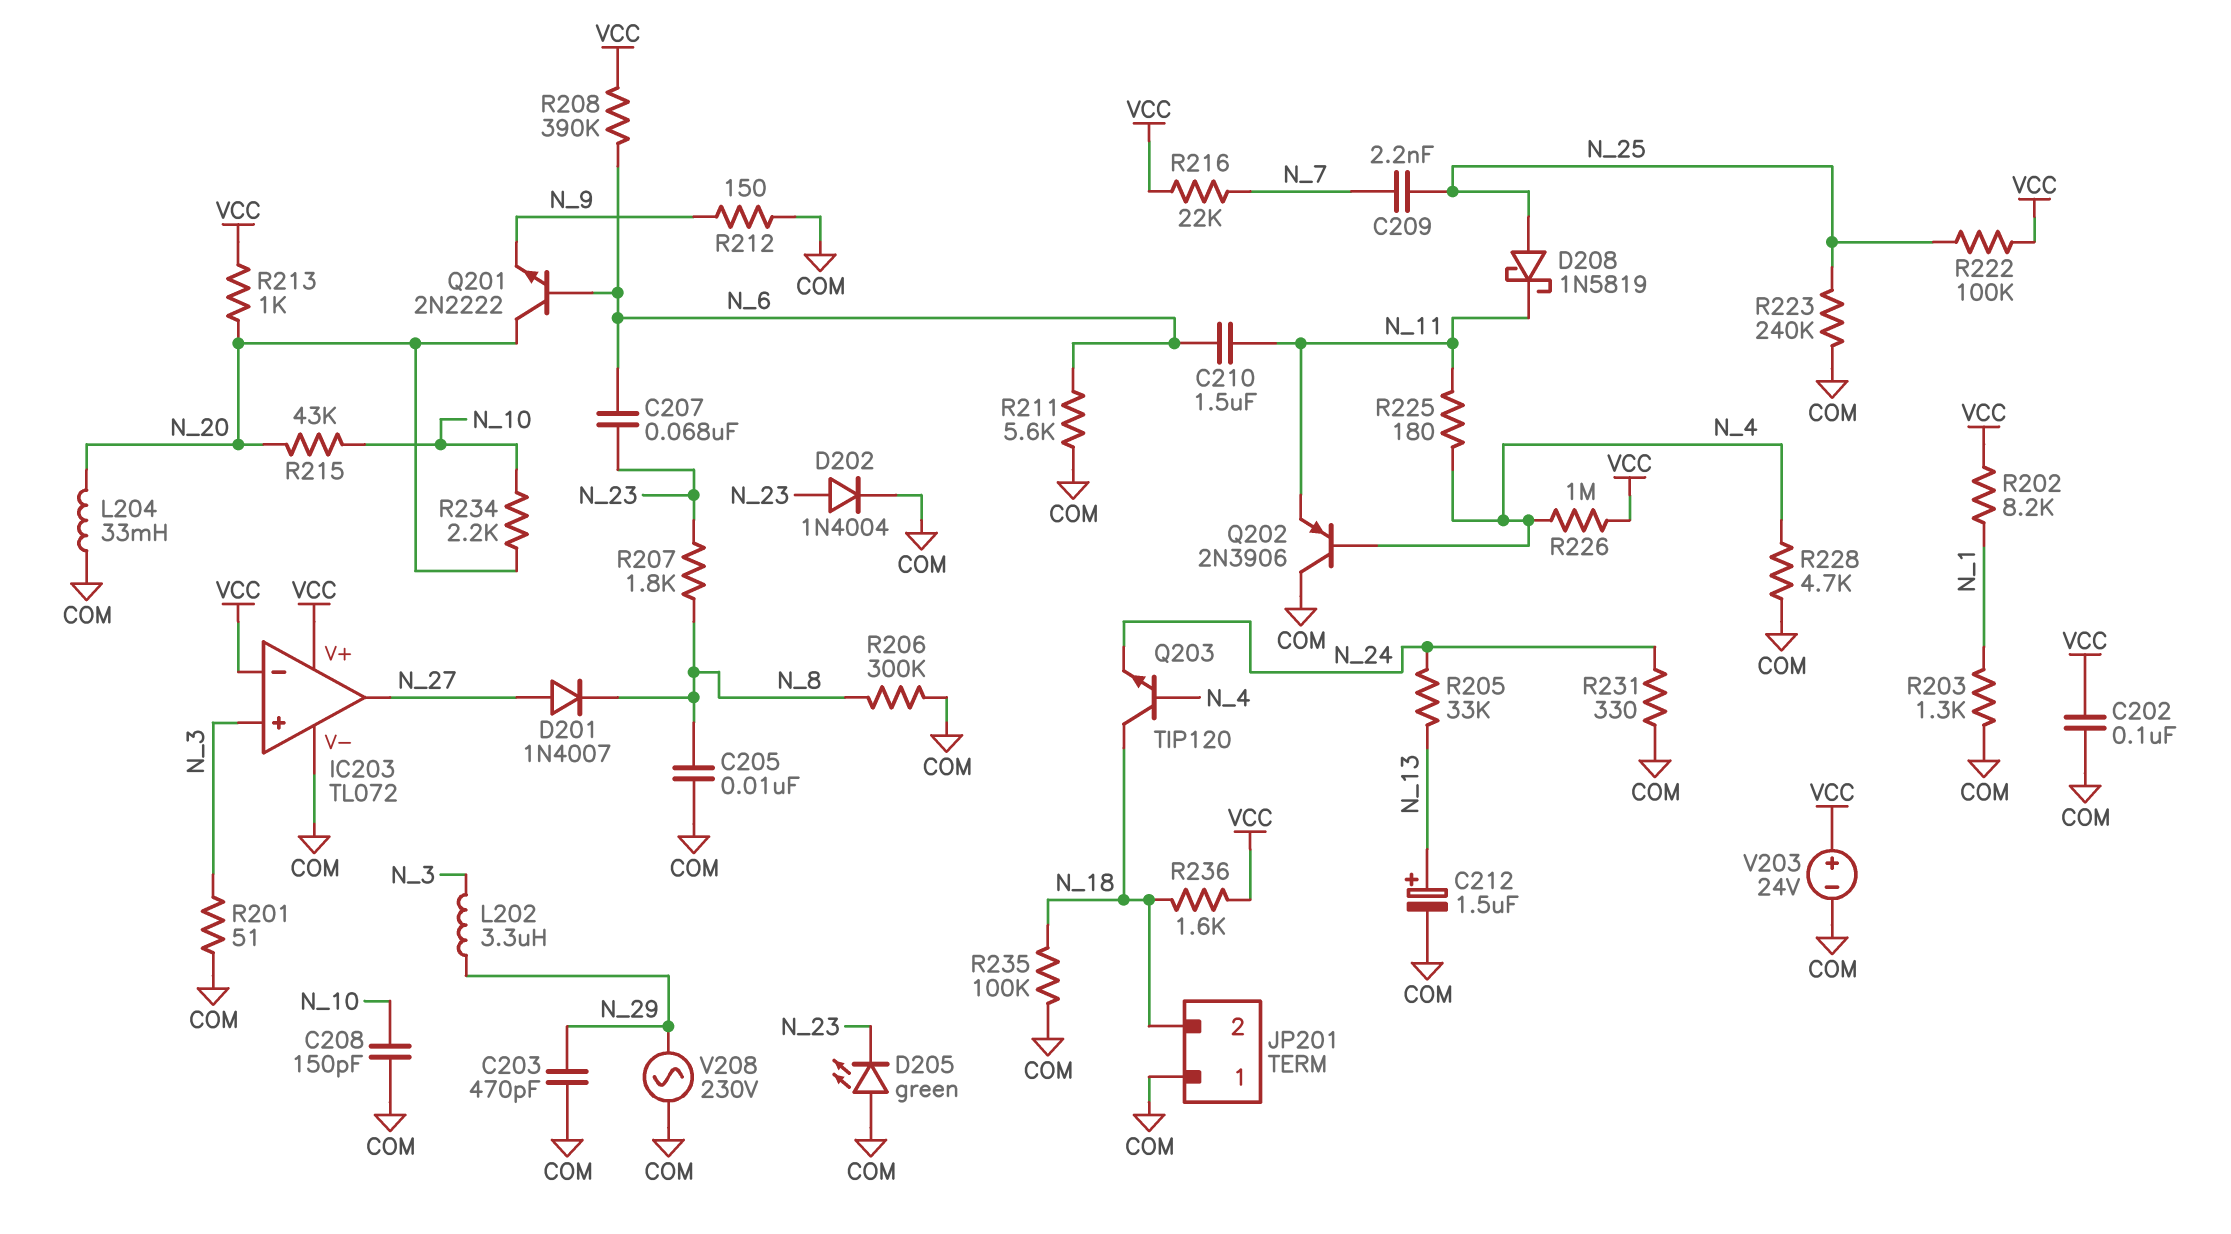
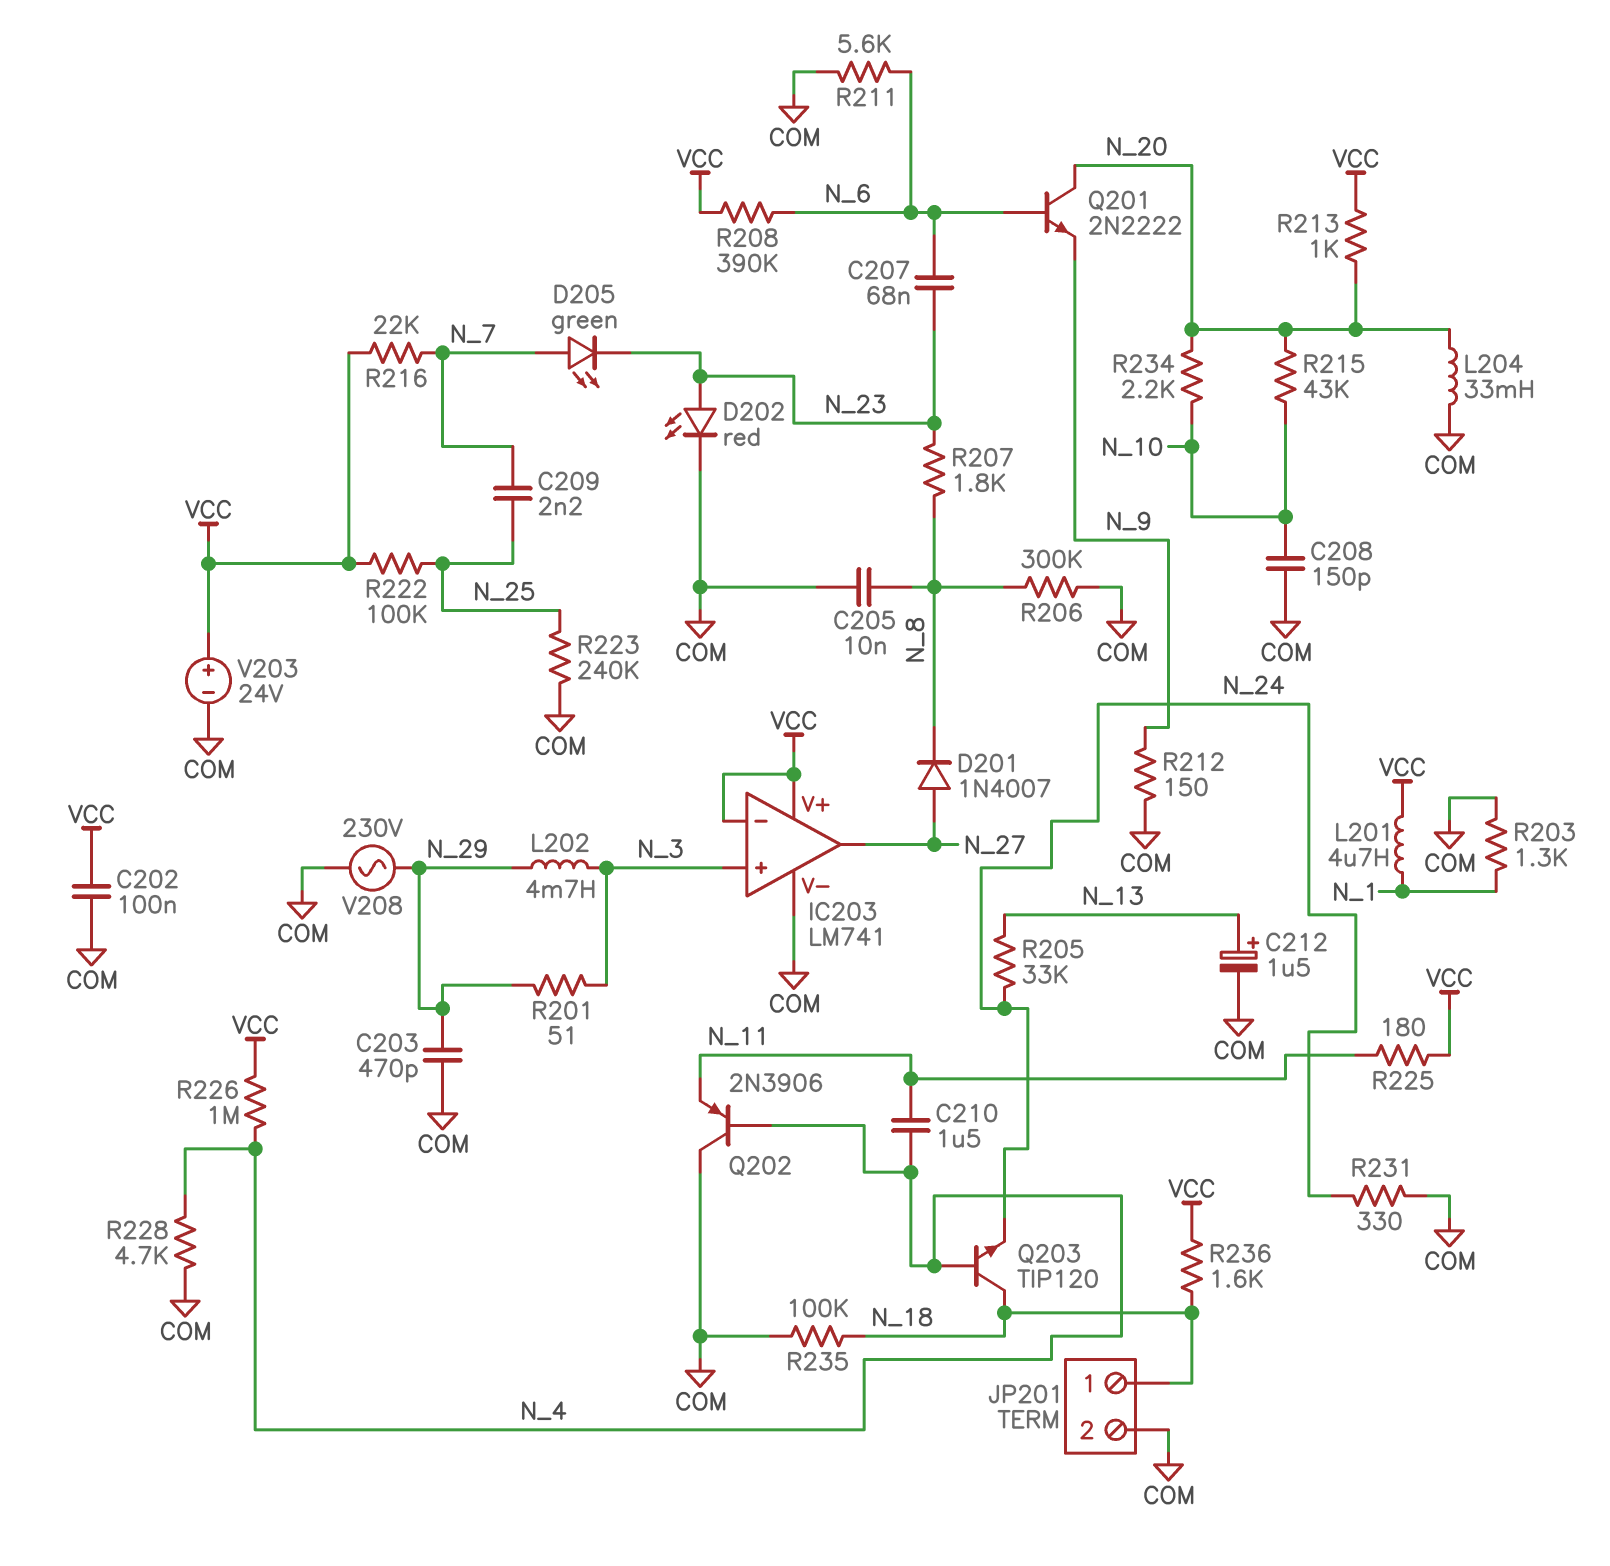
C210: 1.5uF (N_6, N_11) -> 1.5uF (N_4, N_11)
D202: diode 1N4004 (A N_23, K COM) -> LED red (A N_23, K COM)
D205: LED green (A COM, K N_23) -> LED green (A N_7, K N_23)
D208: schottky 1N5819 (A N_25, K N_11) -> none
IC203: TL072 -> LM741
JP201 pin 1: COM -> N_18
JP201 pin 2: N_18 -> COM
L201: none -> 4.7uH (N_1, VCC)
L202: 3.3uH (N_3, N_29) -> 4.7mH (N_3, N_29)
R201: 51 (COM, N_3) -> 51 (N_3, N_29)
R202: 8.2k (N_1, VCC) -> none
R225: 180 (N_4, N_11) -> 180 (N_11, VCC)

